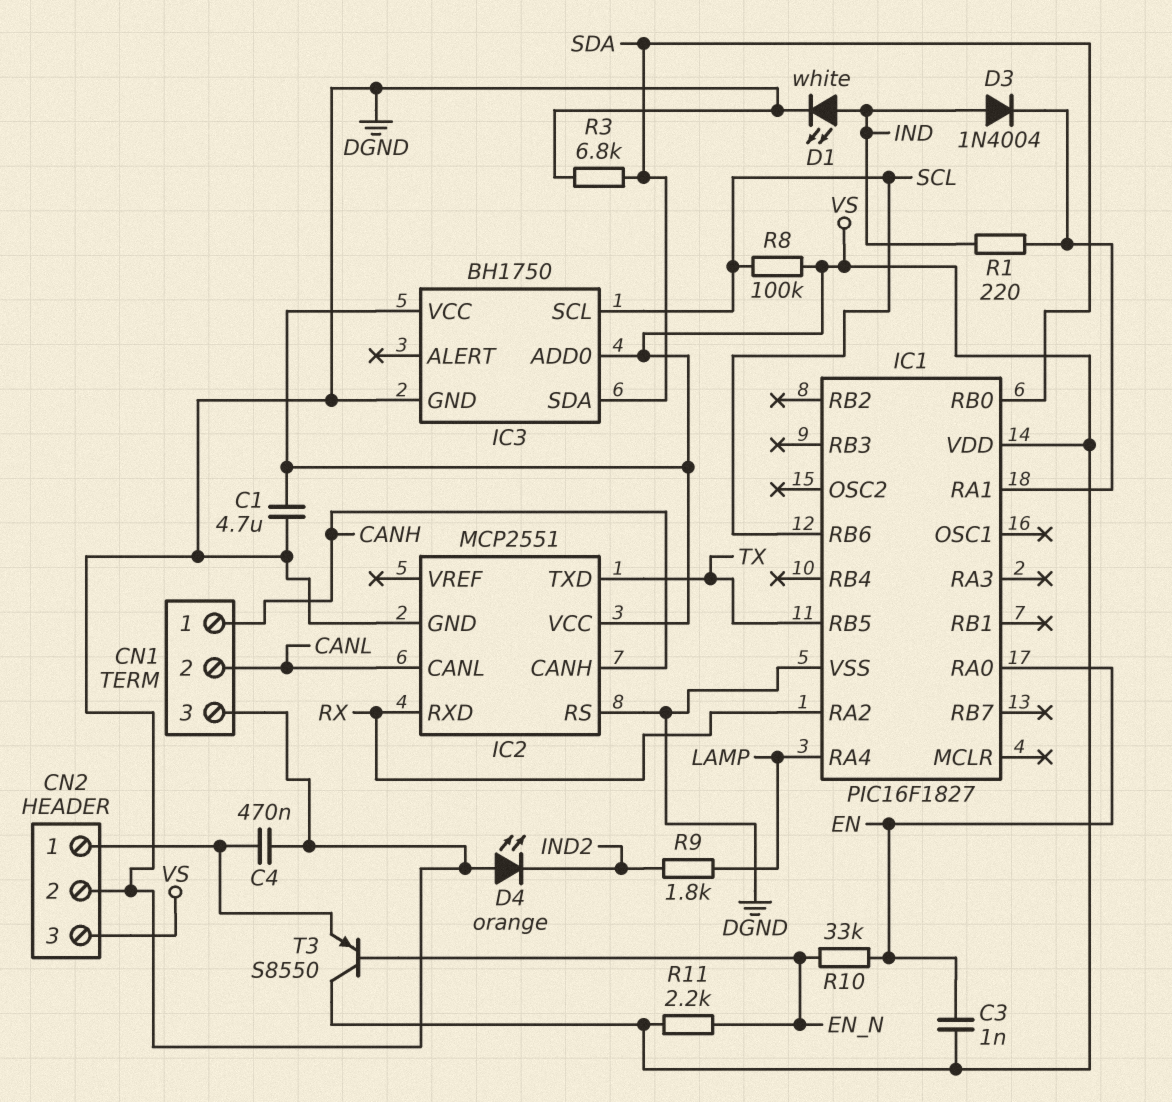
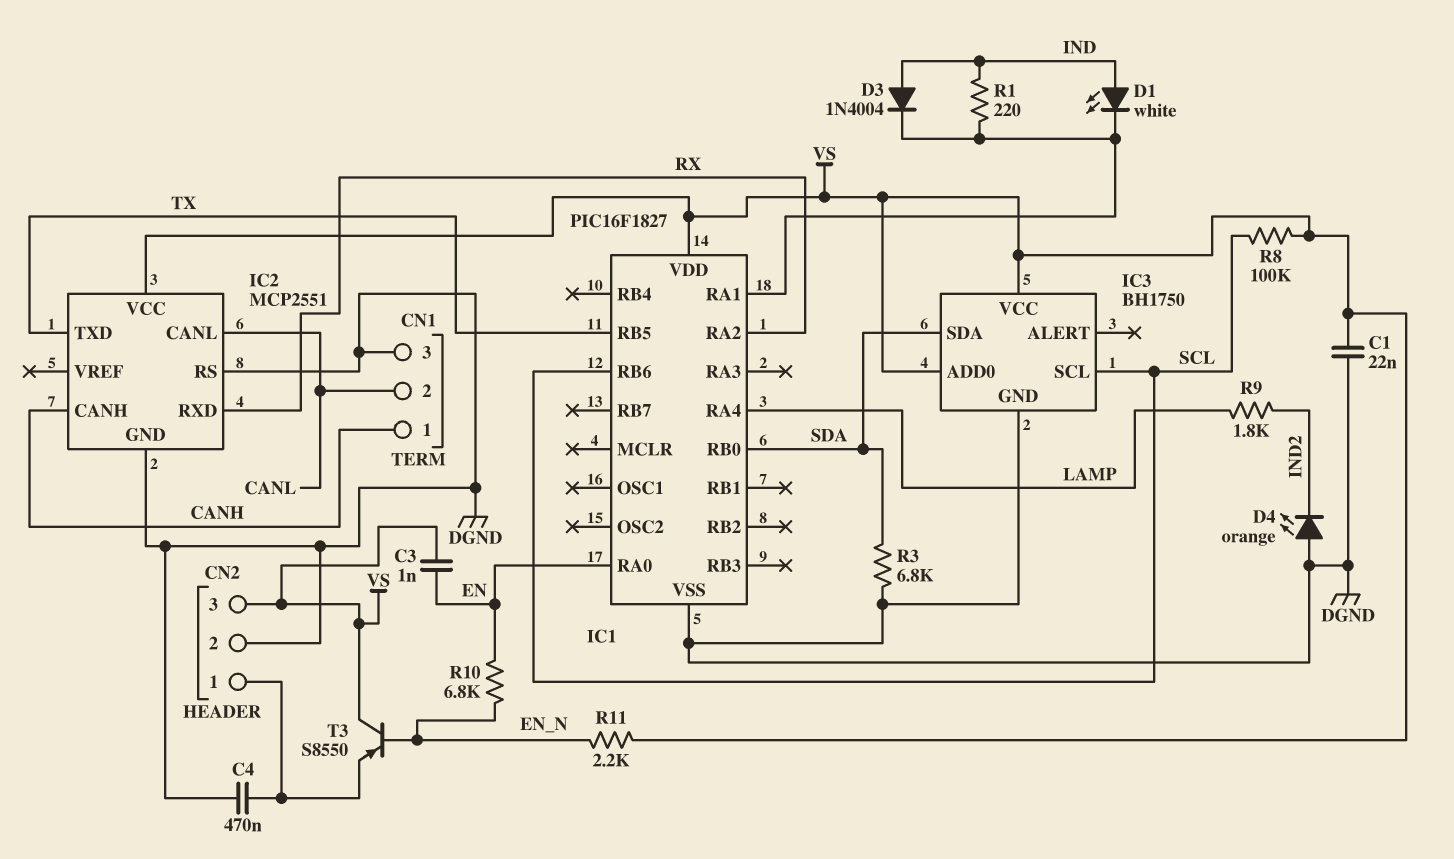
C1: 4.7uF (DGND, VS) -> 22nF (DGND, VS)
D1: LED white (A IND, K DGND) -> LED white (A IND, K IC1/RA1)
R10: 33k (EN, EN_N) -> 6.8k (EN, EN_N)

